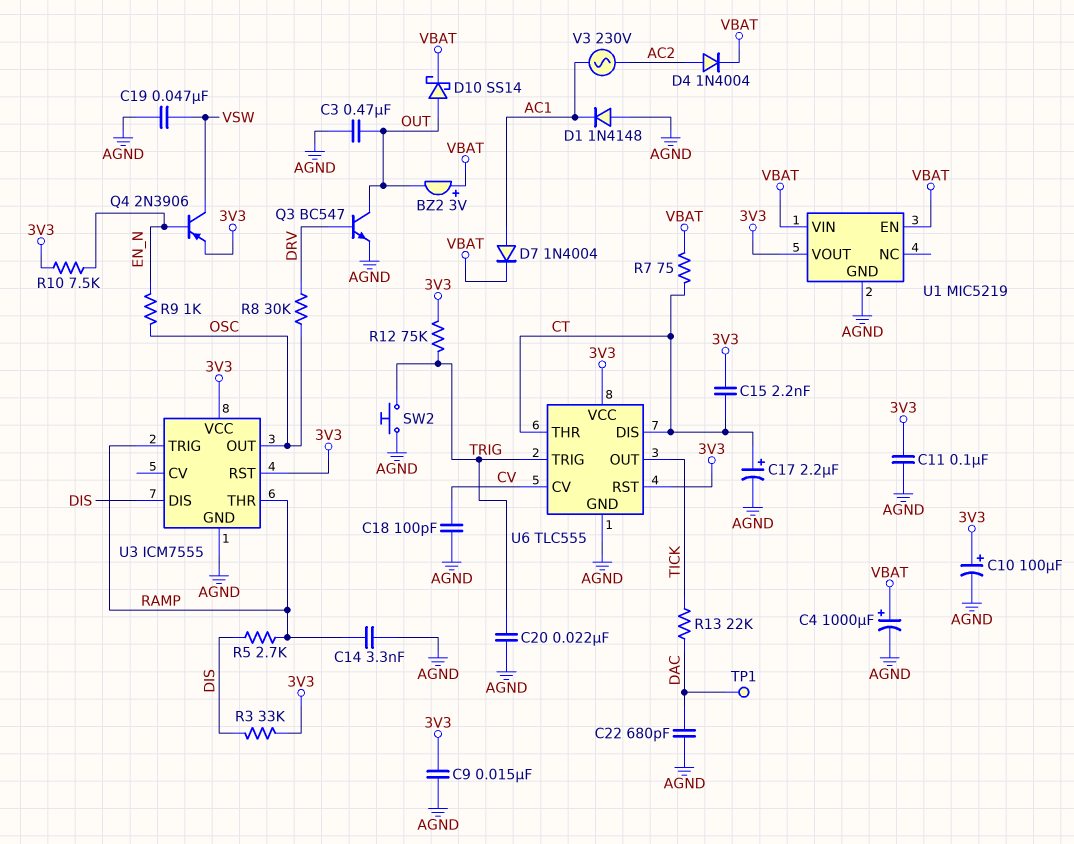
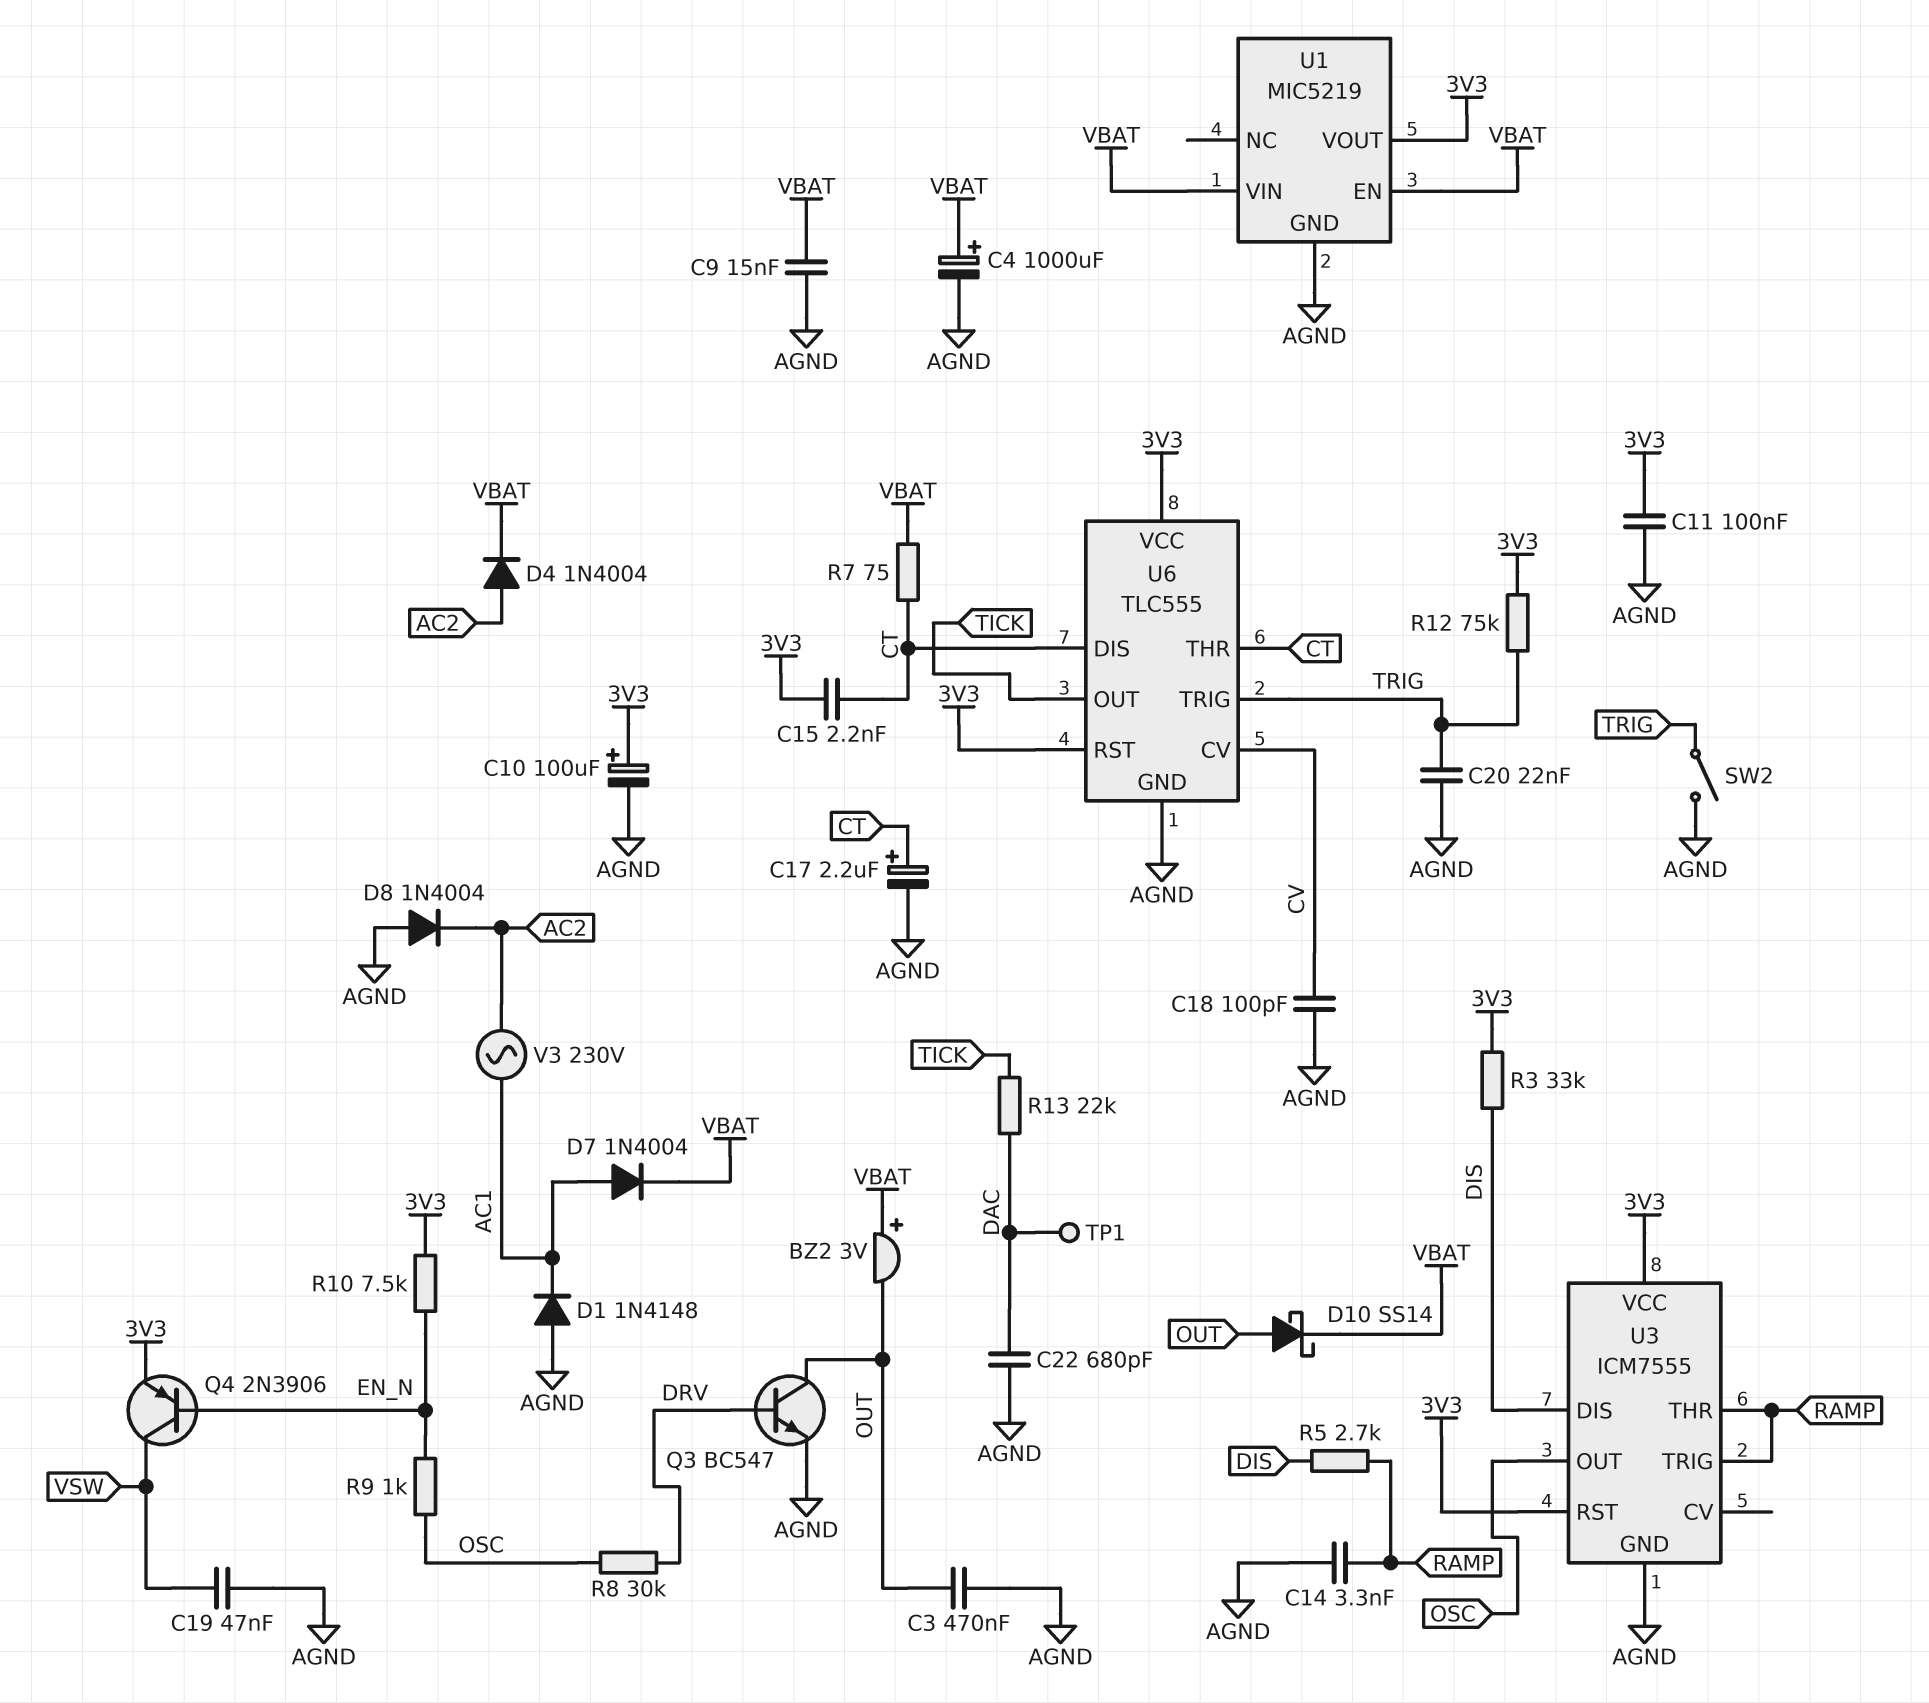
C9: 15nF (3V3, AGND) -> 15nF (AGND, VBAT)
D8: none -> diode 1N4004 (A AGND, K AC2)
SW2: button (AGND, TRIG) -> switch (AGND, TRIG)

